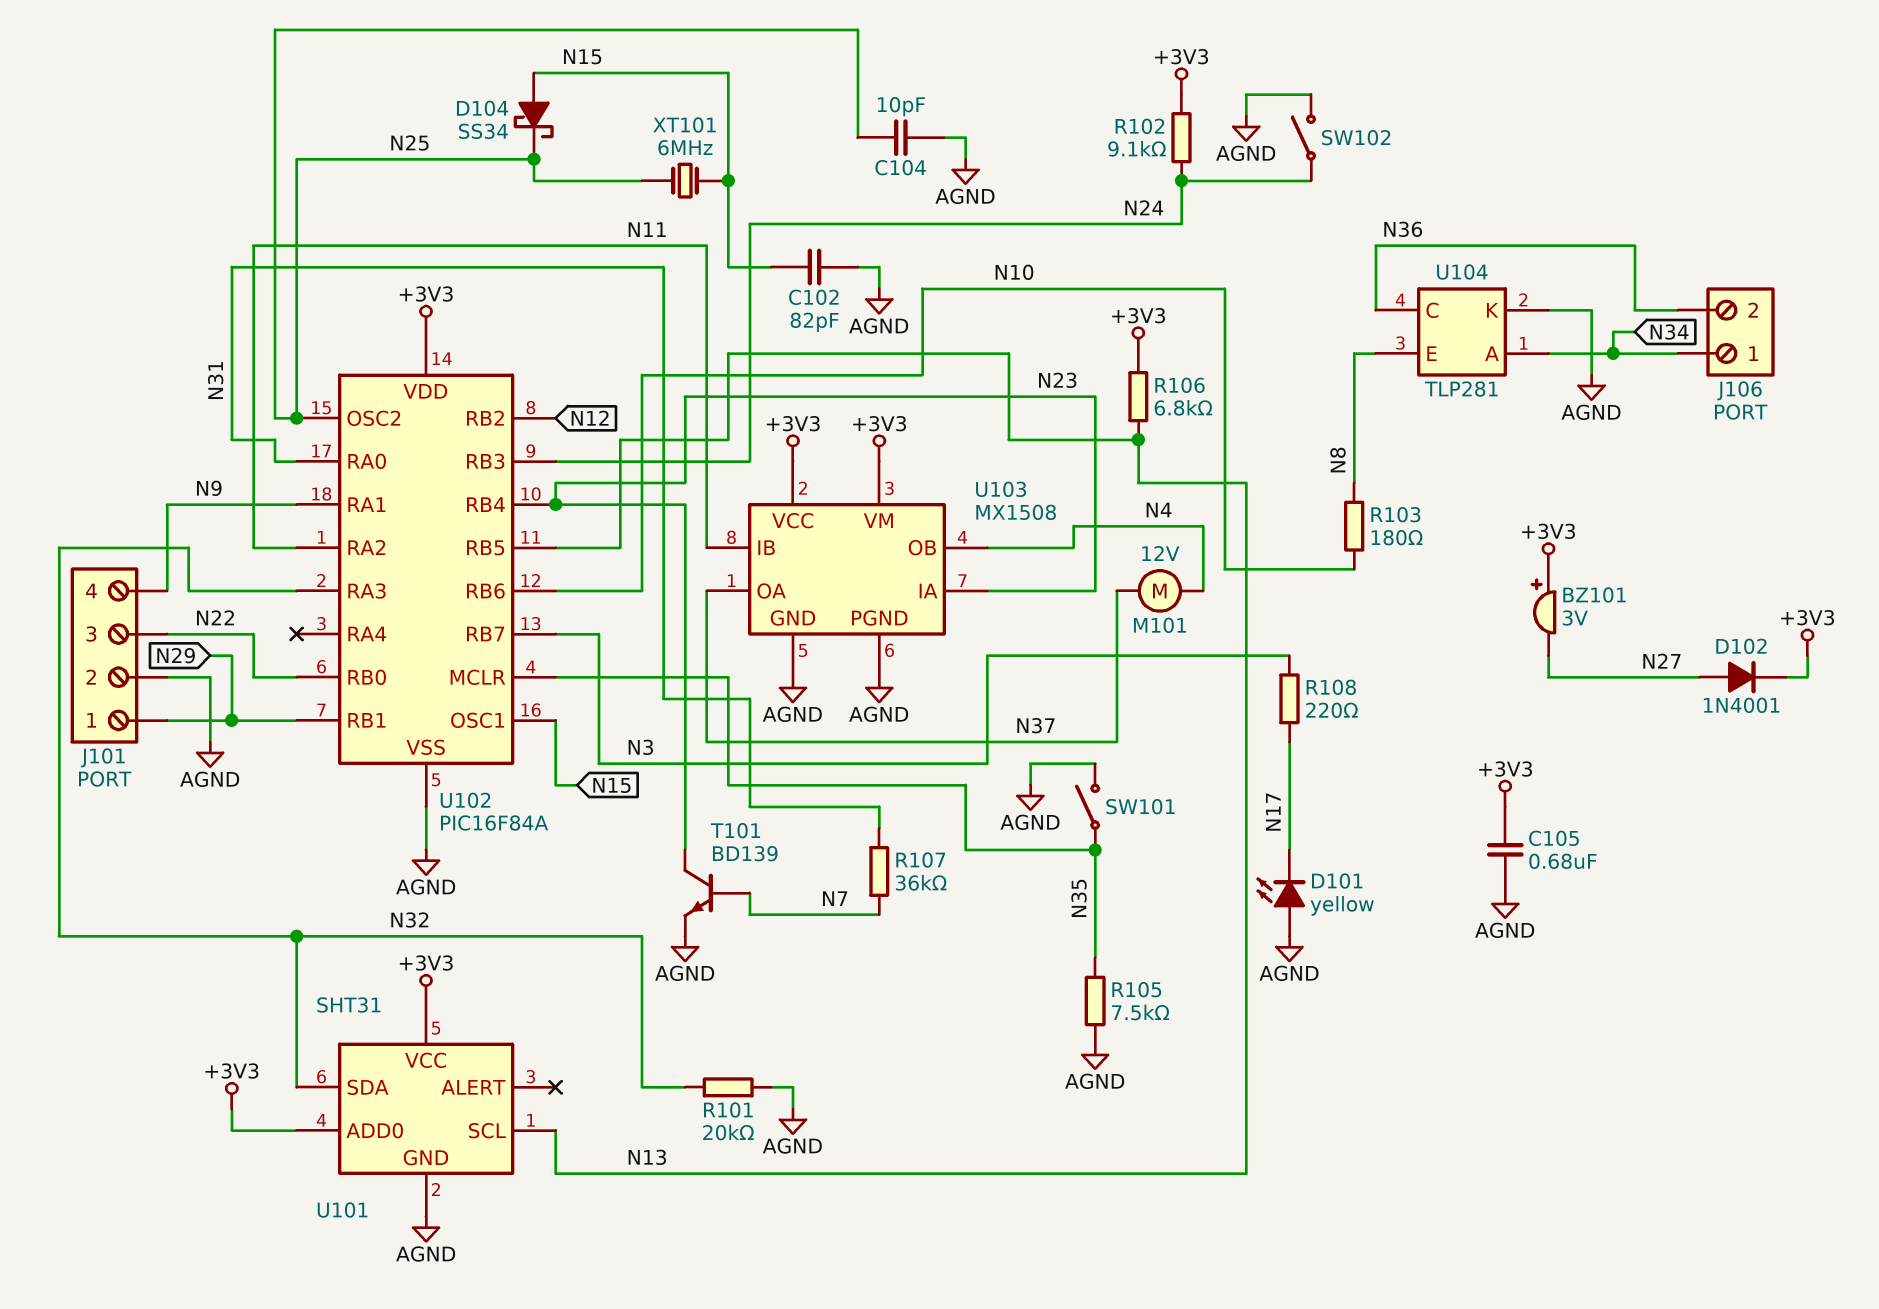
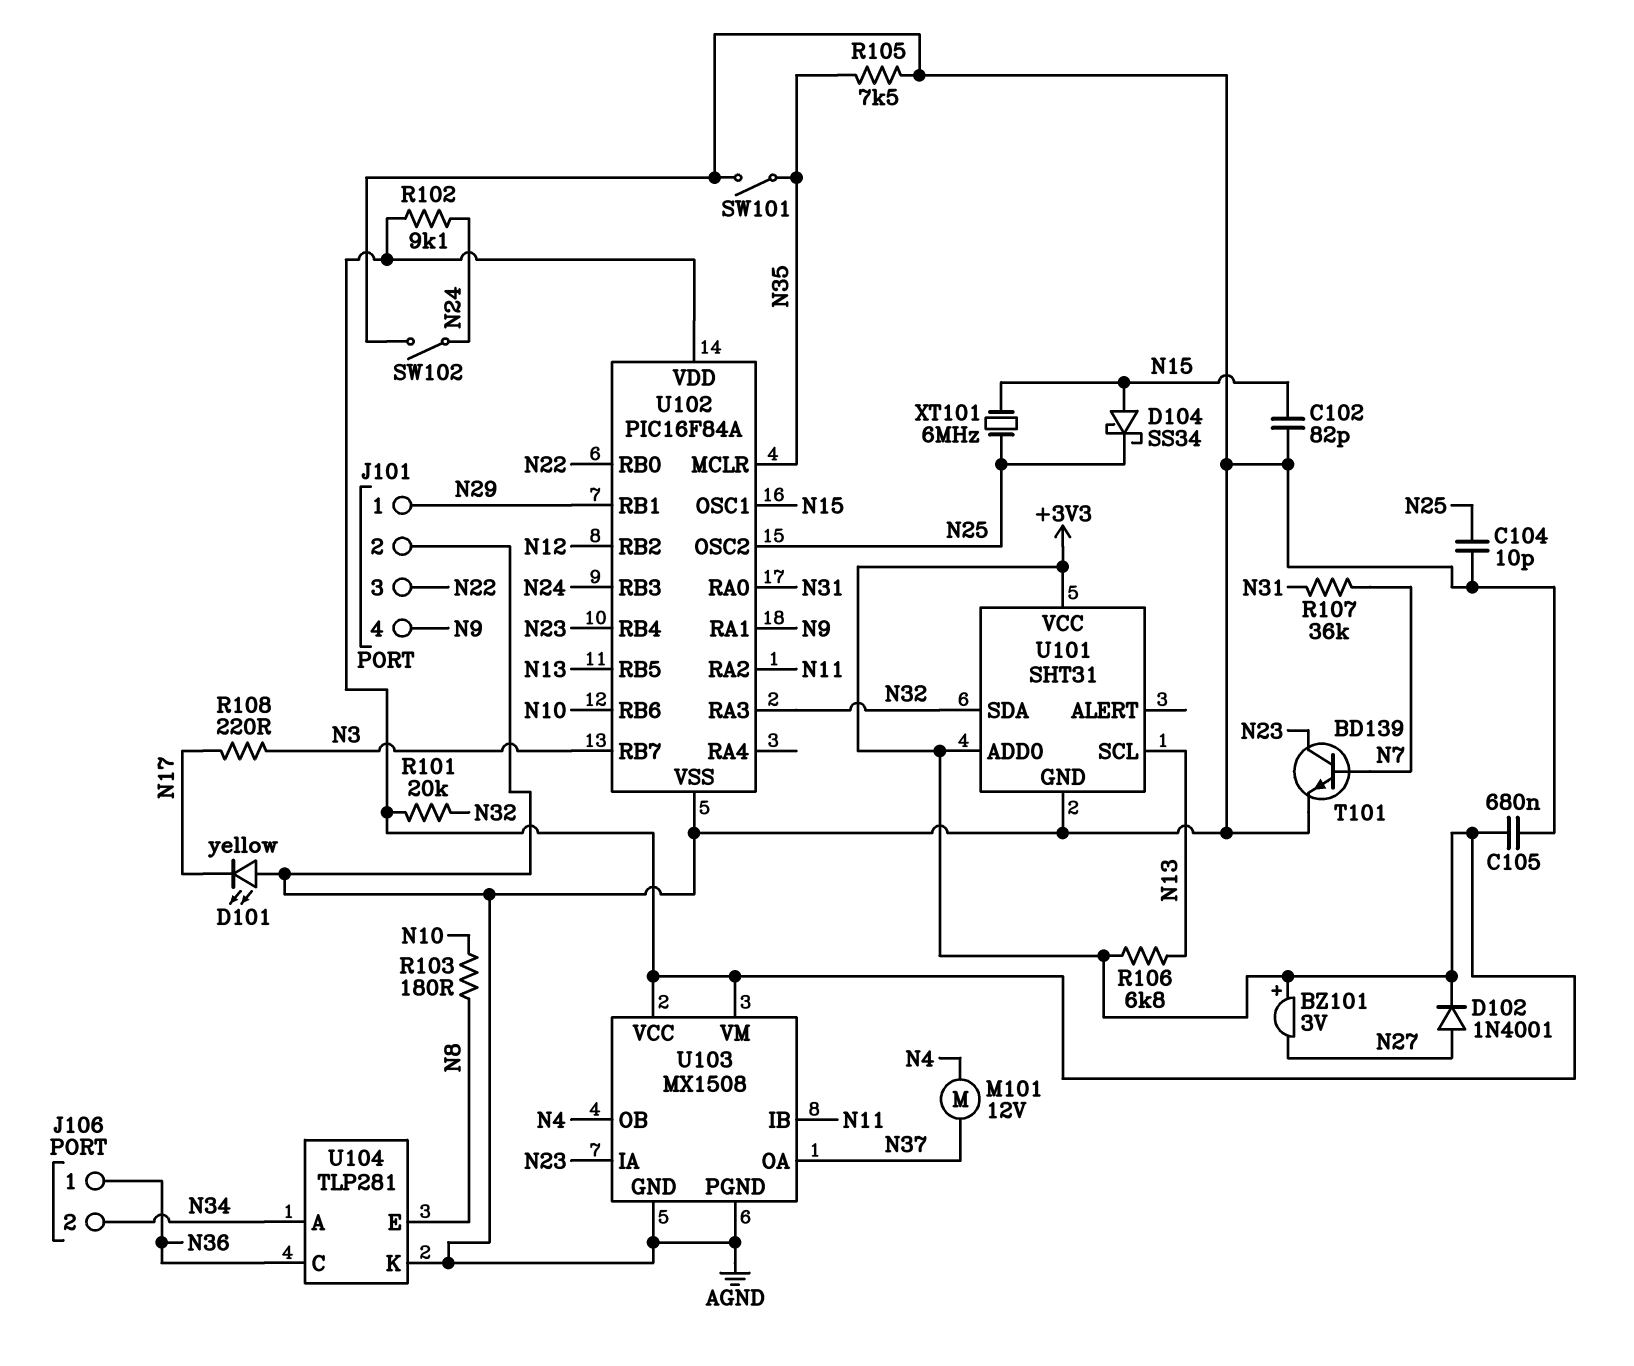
J106 pin 1: N34 -> N36
J106 pin 2: N36 -> N34
R101: 20k (AGND, N32) -> 20k (+3V3, N32)

